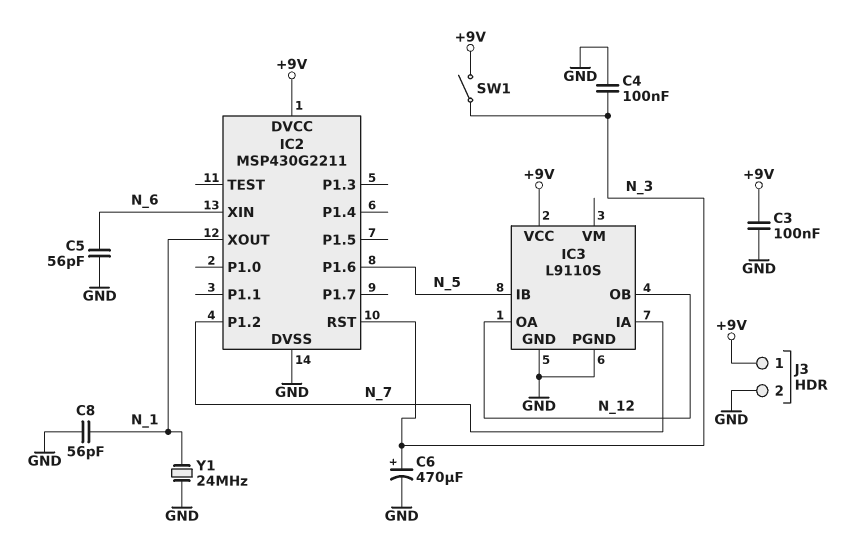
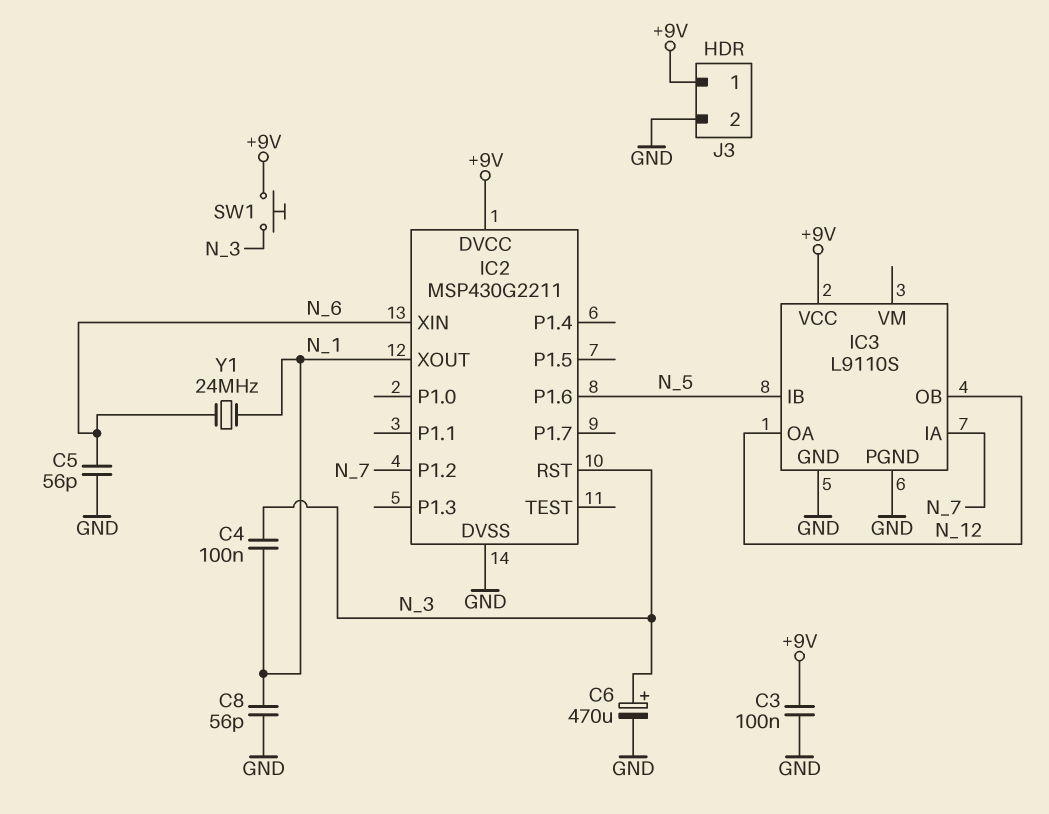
C4: 100nF (GND, N_3) -> 100nF (N_1, N_3)
SW1: switch (+9V, N_3) -> button (+9V, N_3)
Y1: 24MHz (GND, N_1) -> 24MHz (N_1, N_6)

